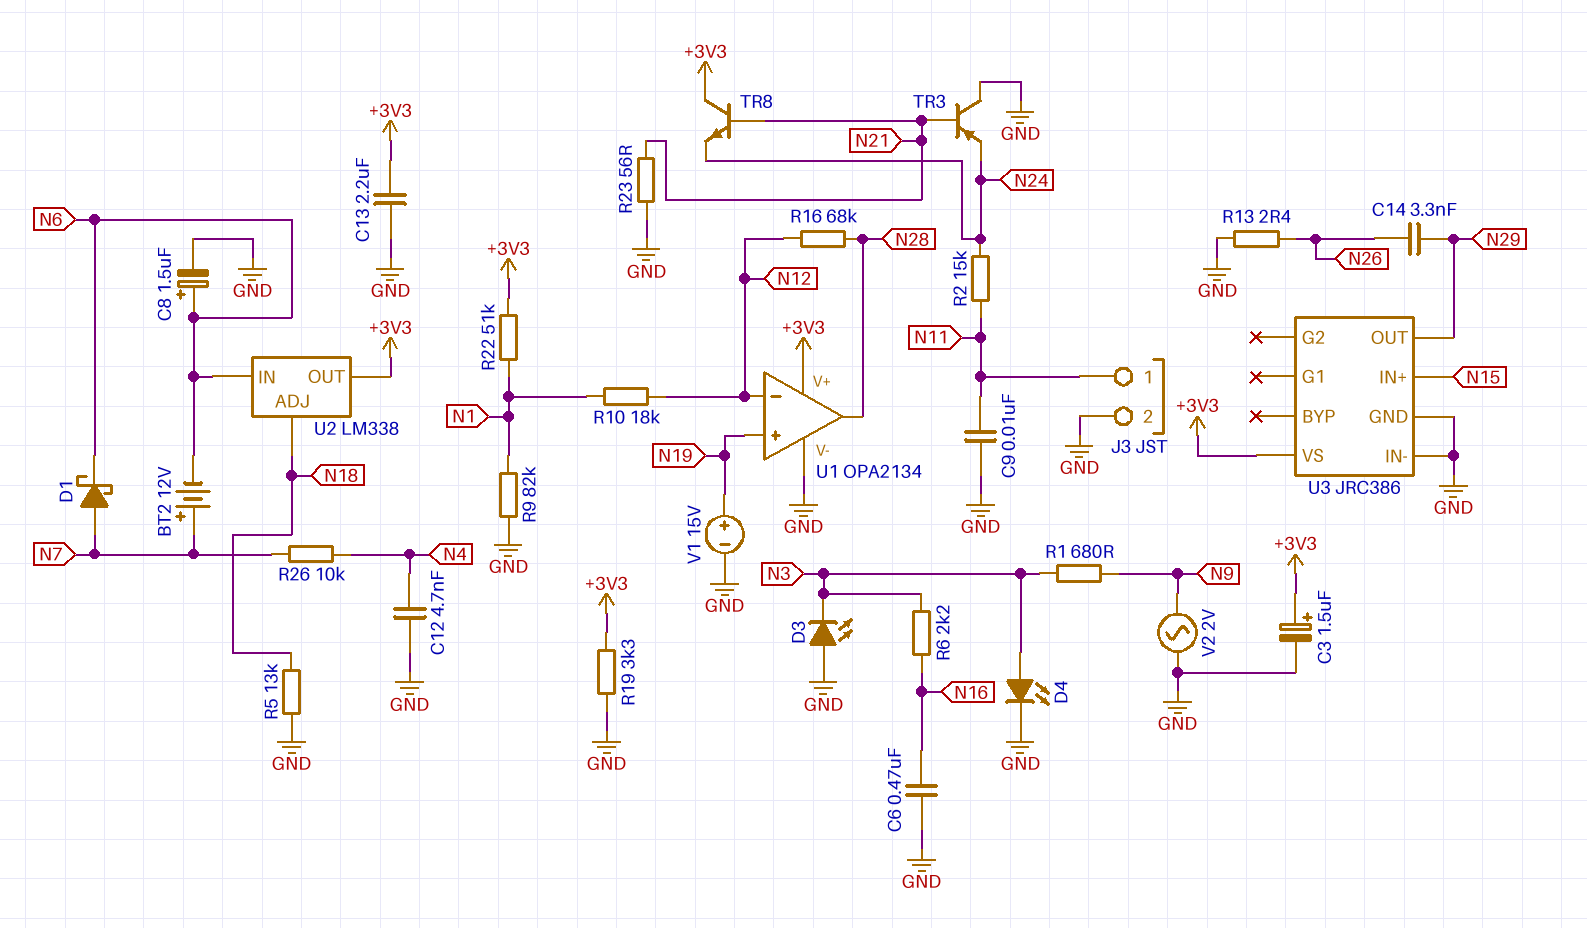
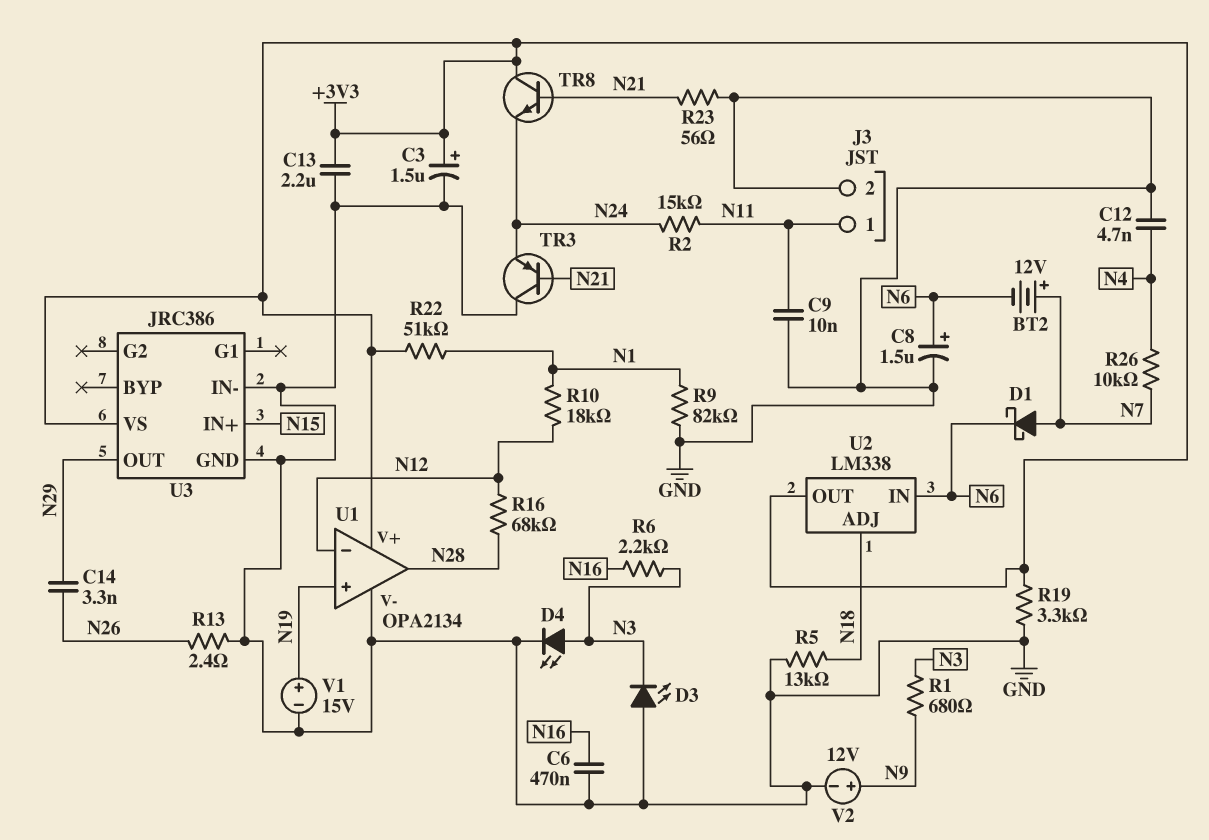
V2: AC 2V (GND, N9) -> 12V (plus N9, minus GND)

